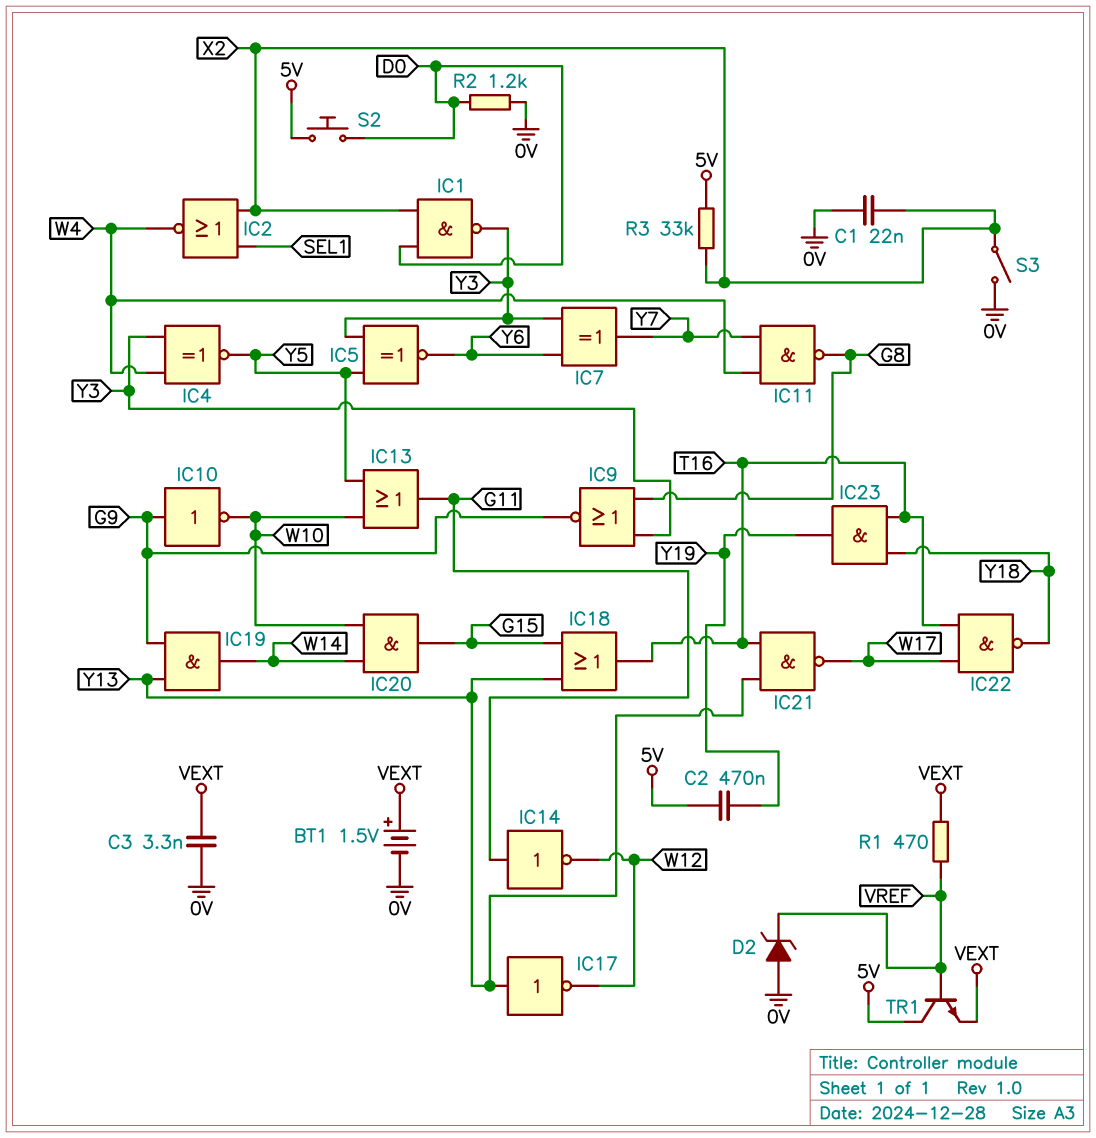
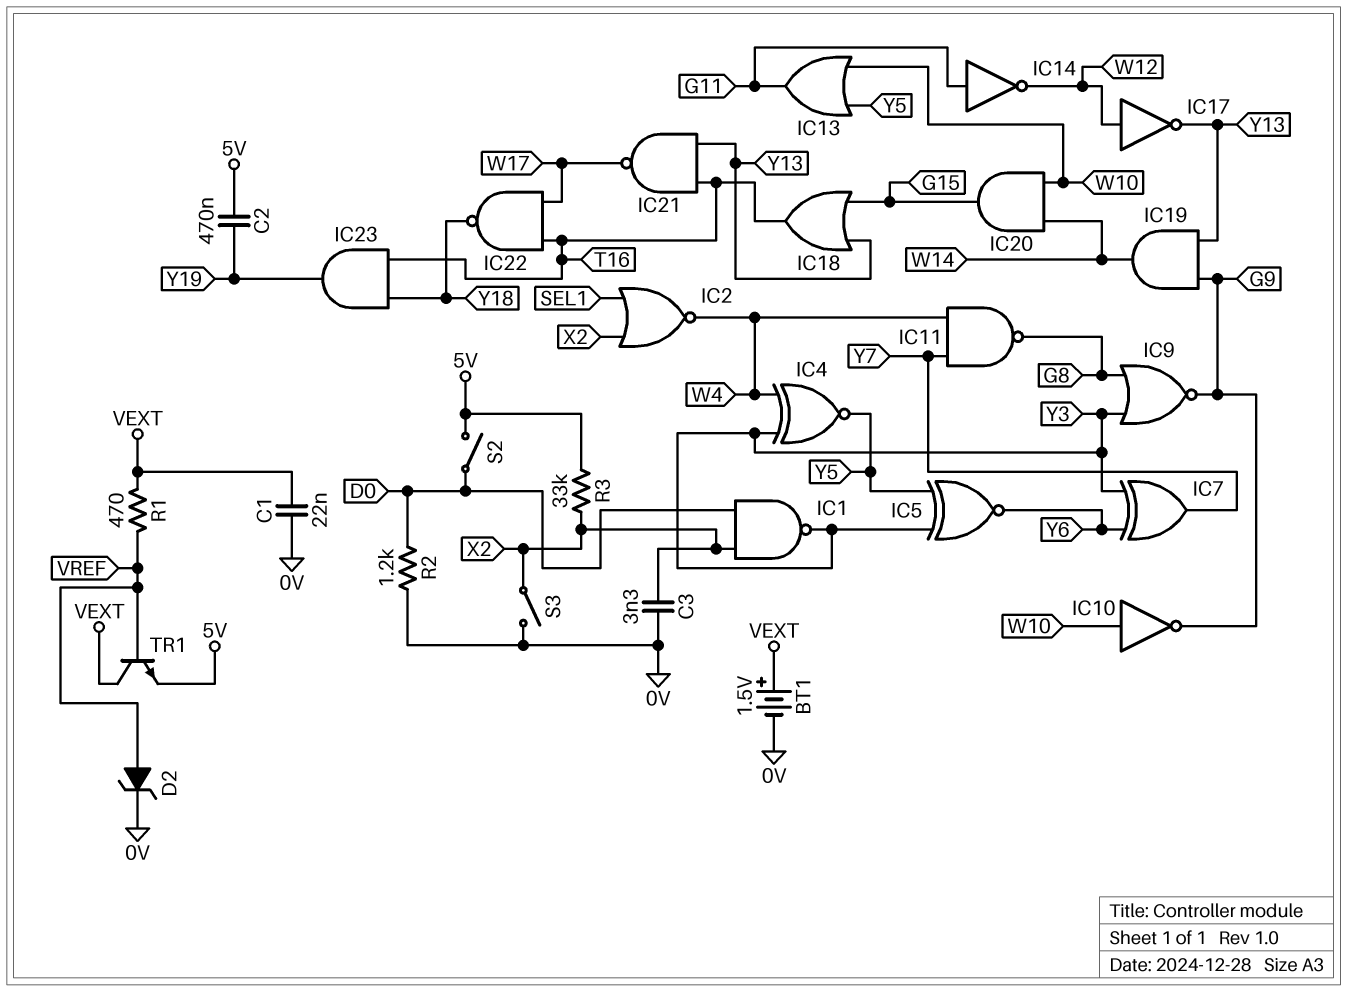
C1: 22nF (0V, X2) -> 22nF (0V, VEXT)
C3: 3.3nF (0V, VEXT) -> 3.3nF (0V, X2)
D2: zener (A 0V, K VREF) -> zener (A VREF, K 0V)
IC10: NOT (in G9, out W10) -> NOT (in W10, out G9)
IC17: NOT (in Y13, out W12) -> NOT (in W12, out Y13)
S2: button (5V, D0) -> switch (5V, D0)
TR1: NPN (B VREF, C 5V, E VEXT) -> NPN (B VREF, C VEXT, E 5V)

